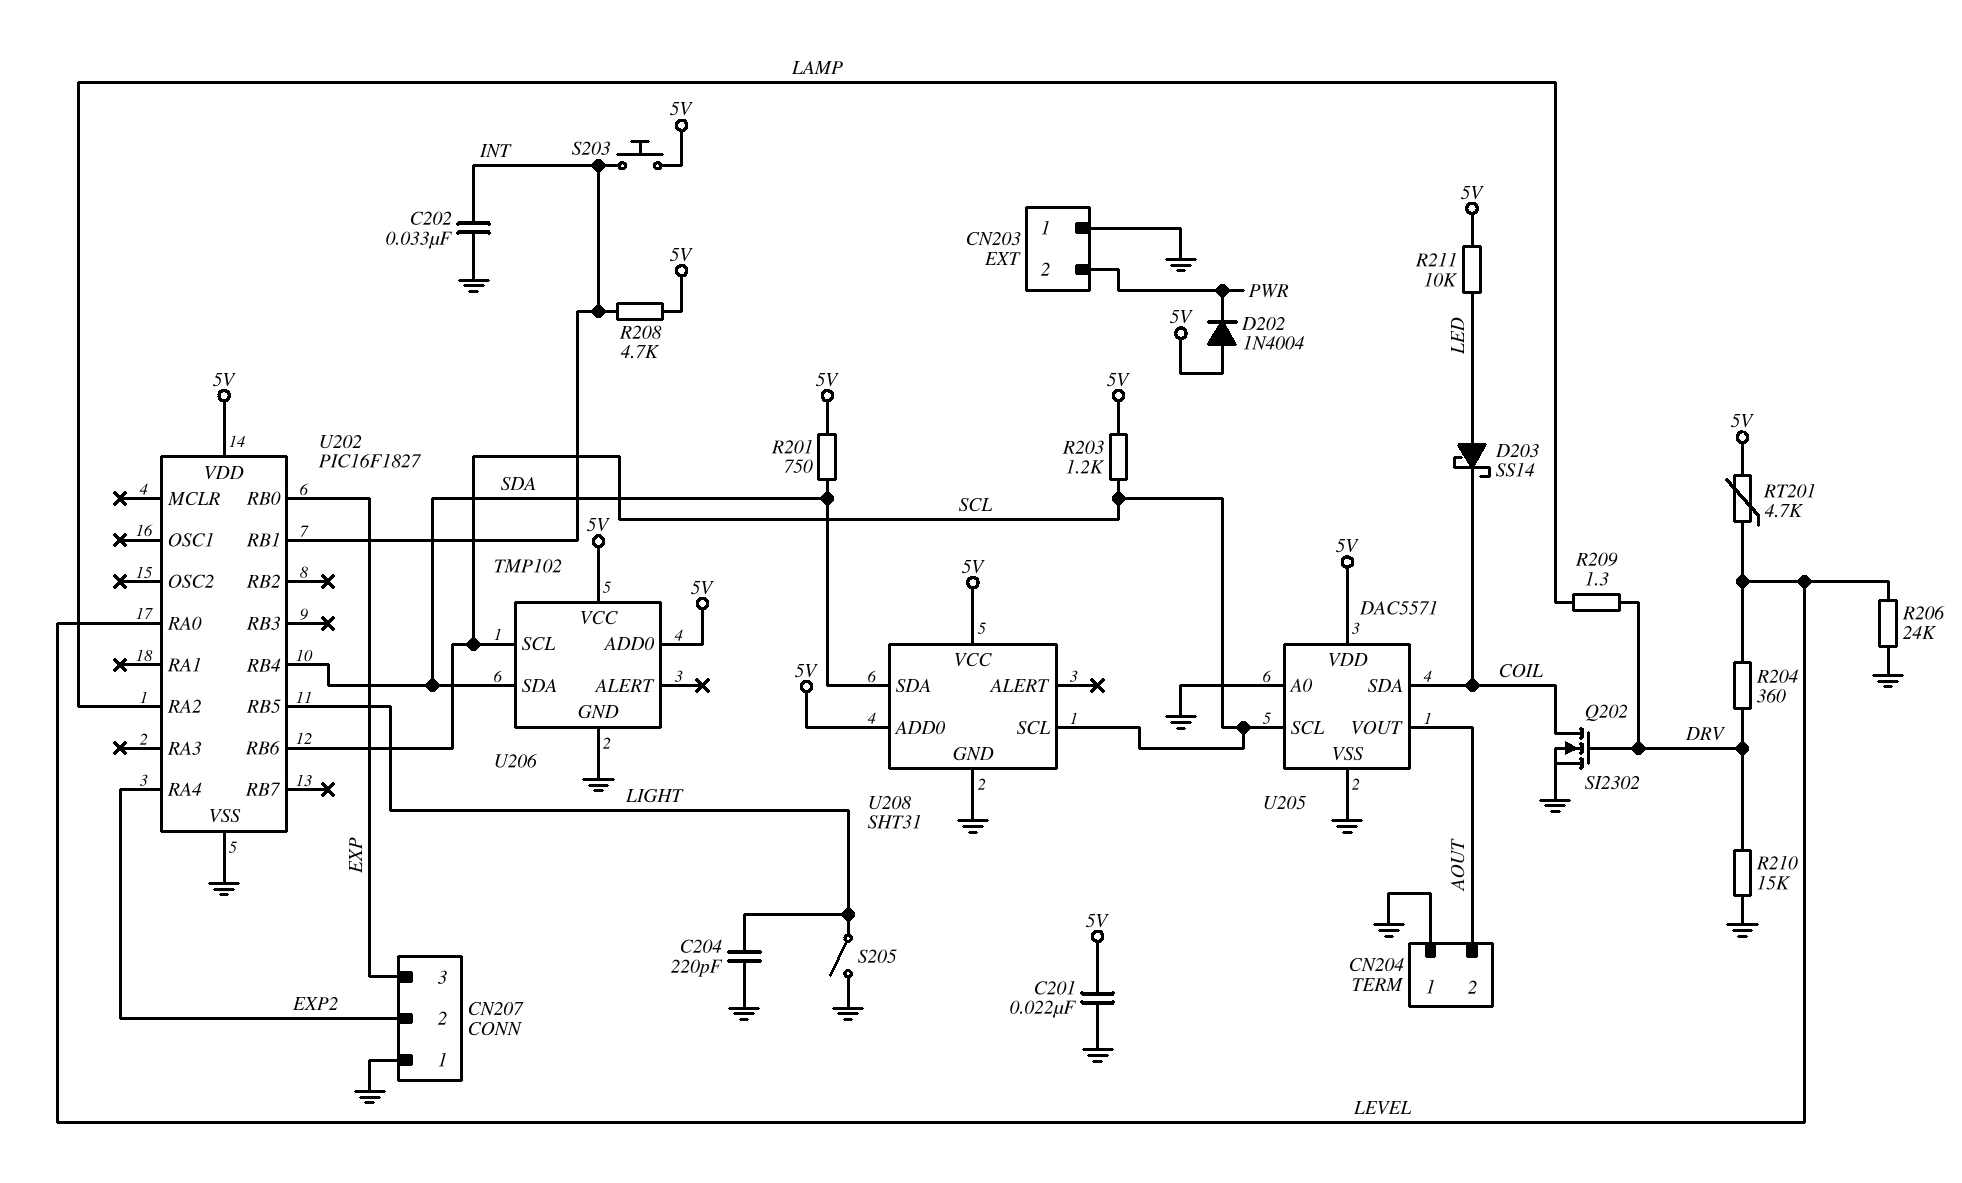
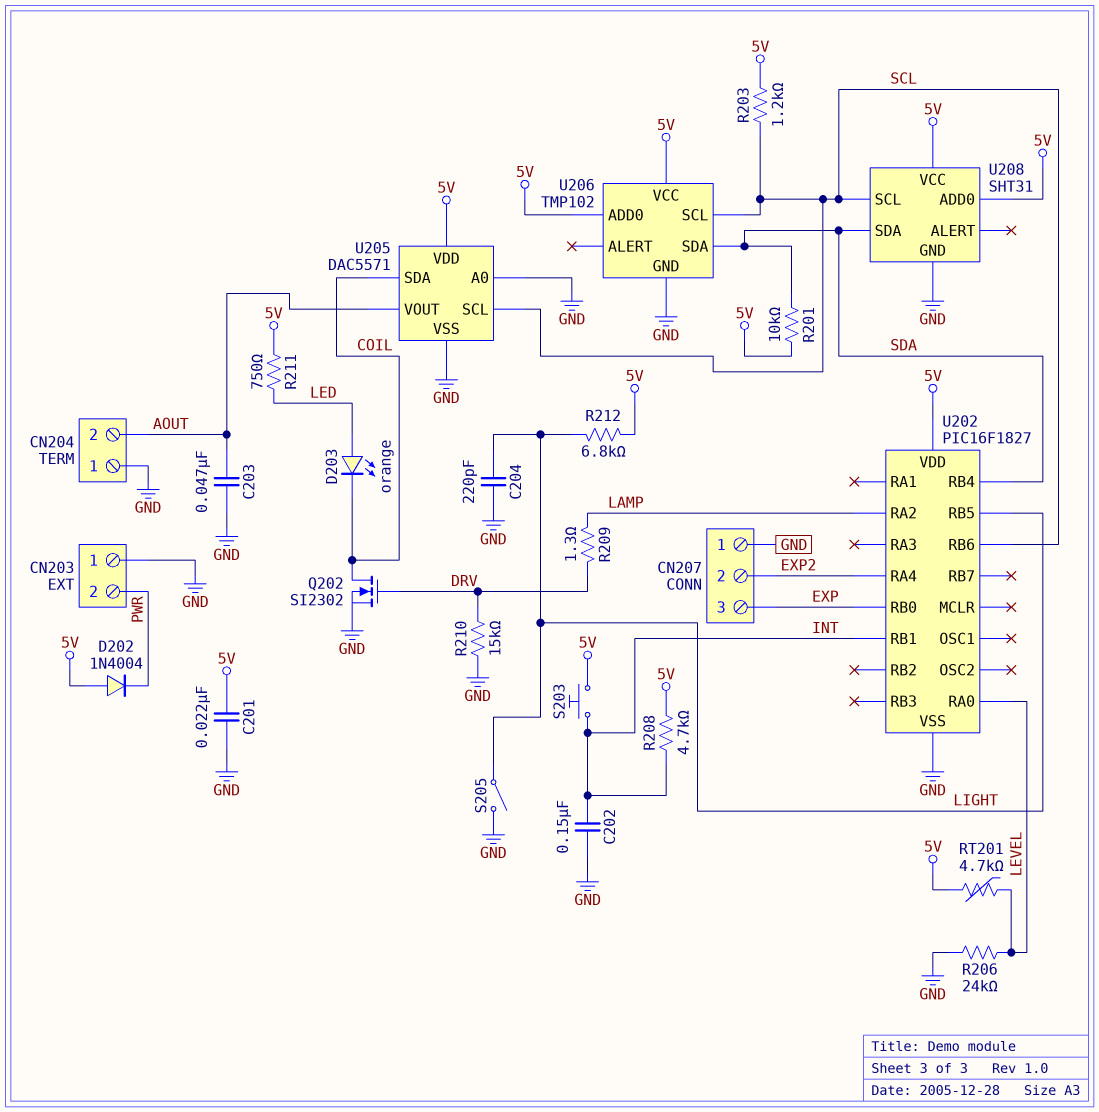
C202: 33nF (GND, INT) -> 150nF (GND, INT)
C203: none -> 47nF (AOUT, GND)
D203: schottky SS14 (A LED, K COIL) -> LED orange (A LED, K COIL)
R201: 750 (5V, SDA) -> 10k (5V, SDA)
R204: 360 (DRV, LEVEL) -> none
R211: 10k (5V, LED) -> 750 (5V, LED)
R212: none -> 6.8k (5V, LIGHT)

